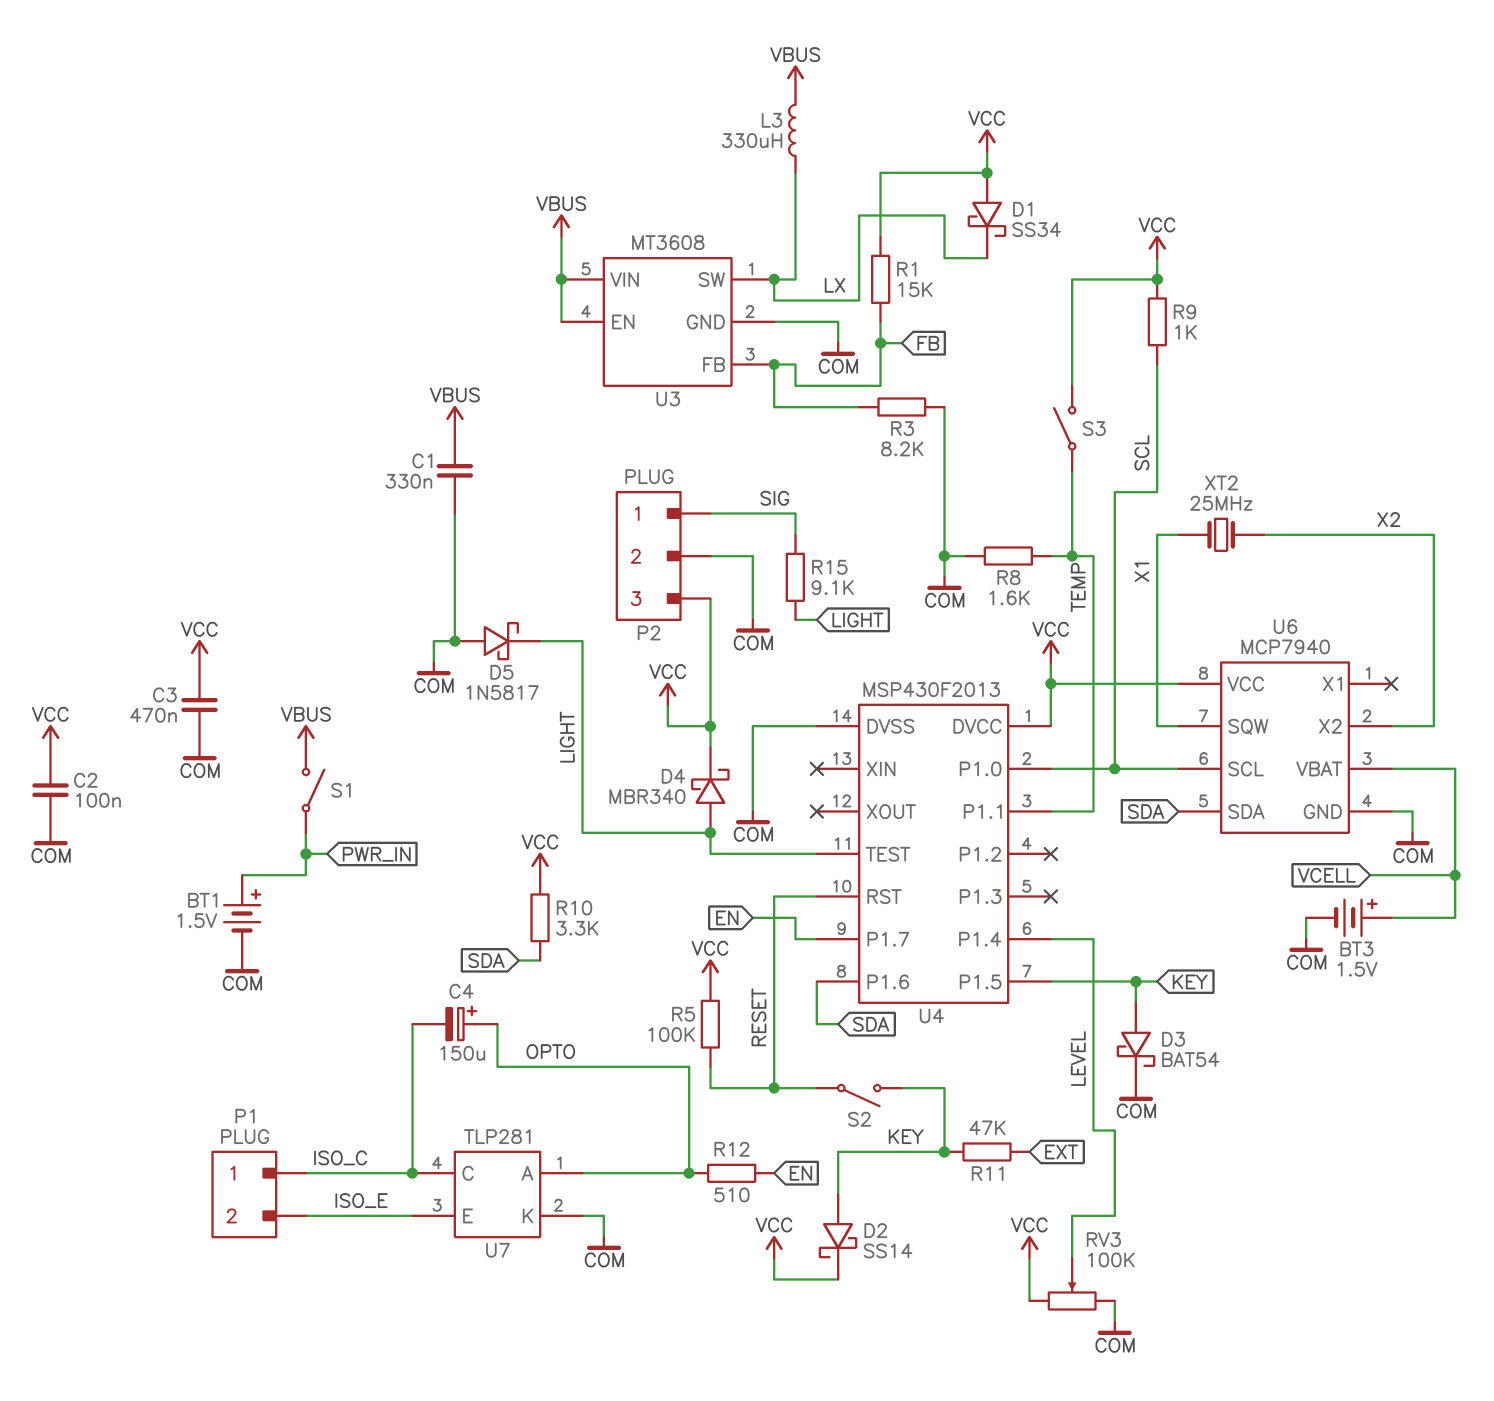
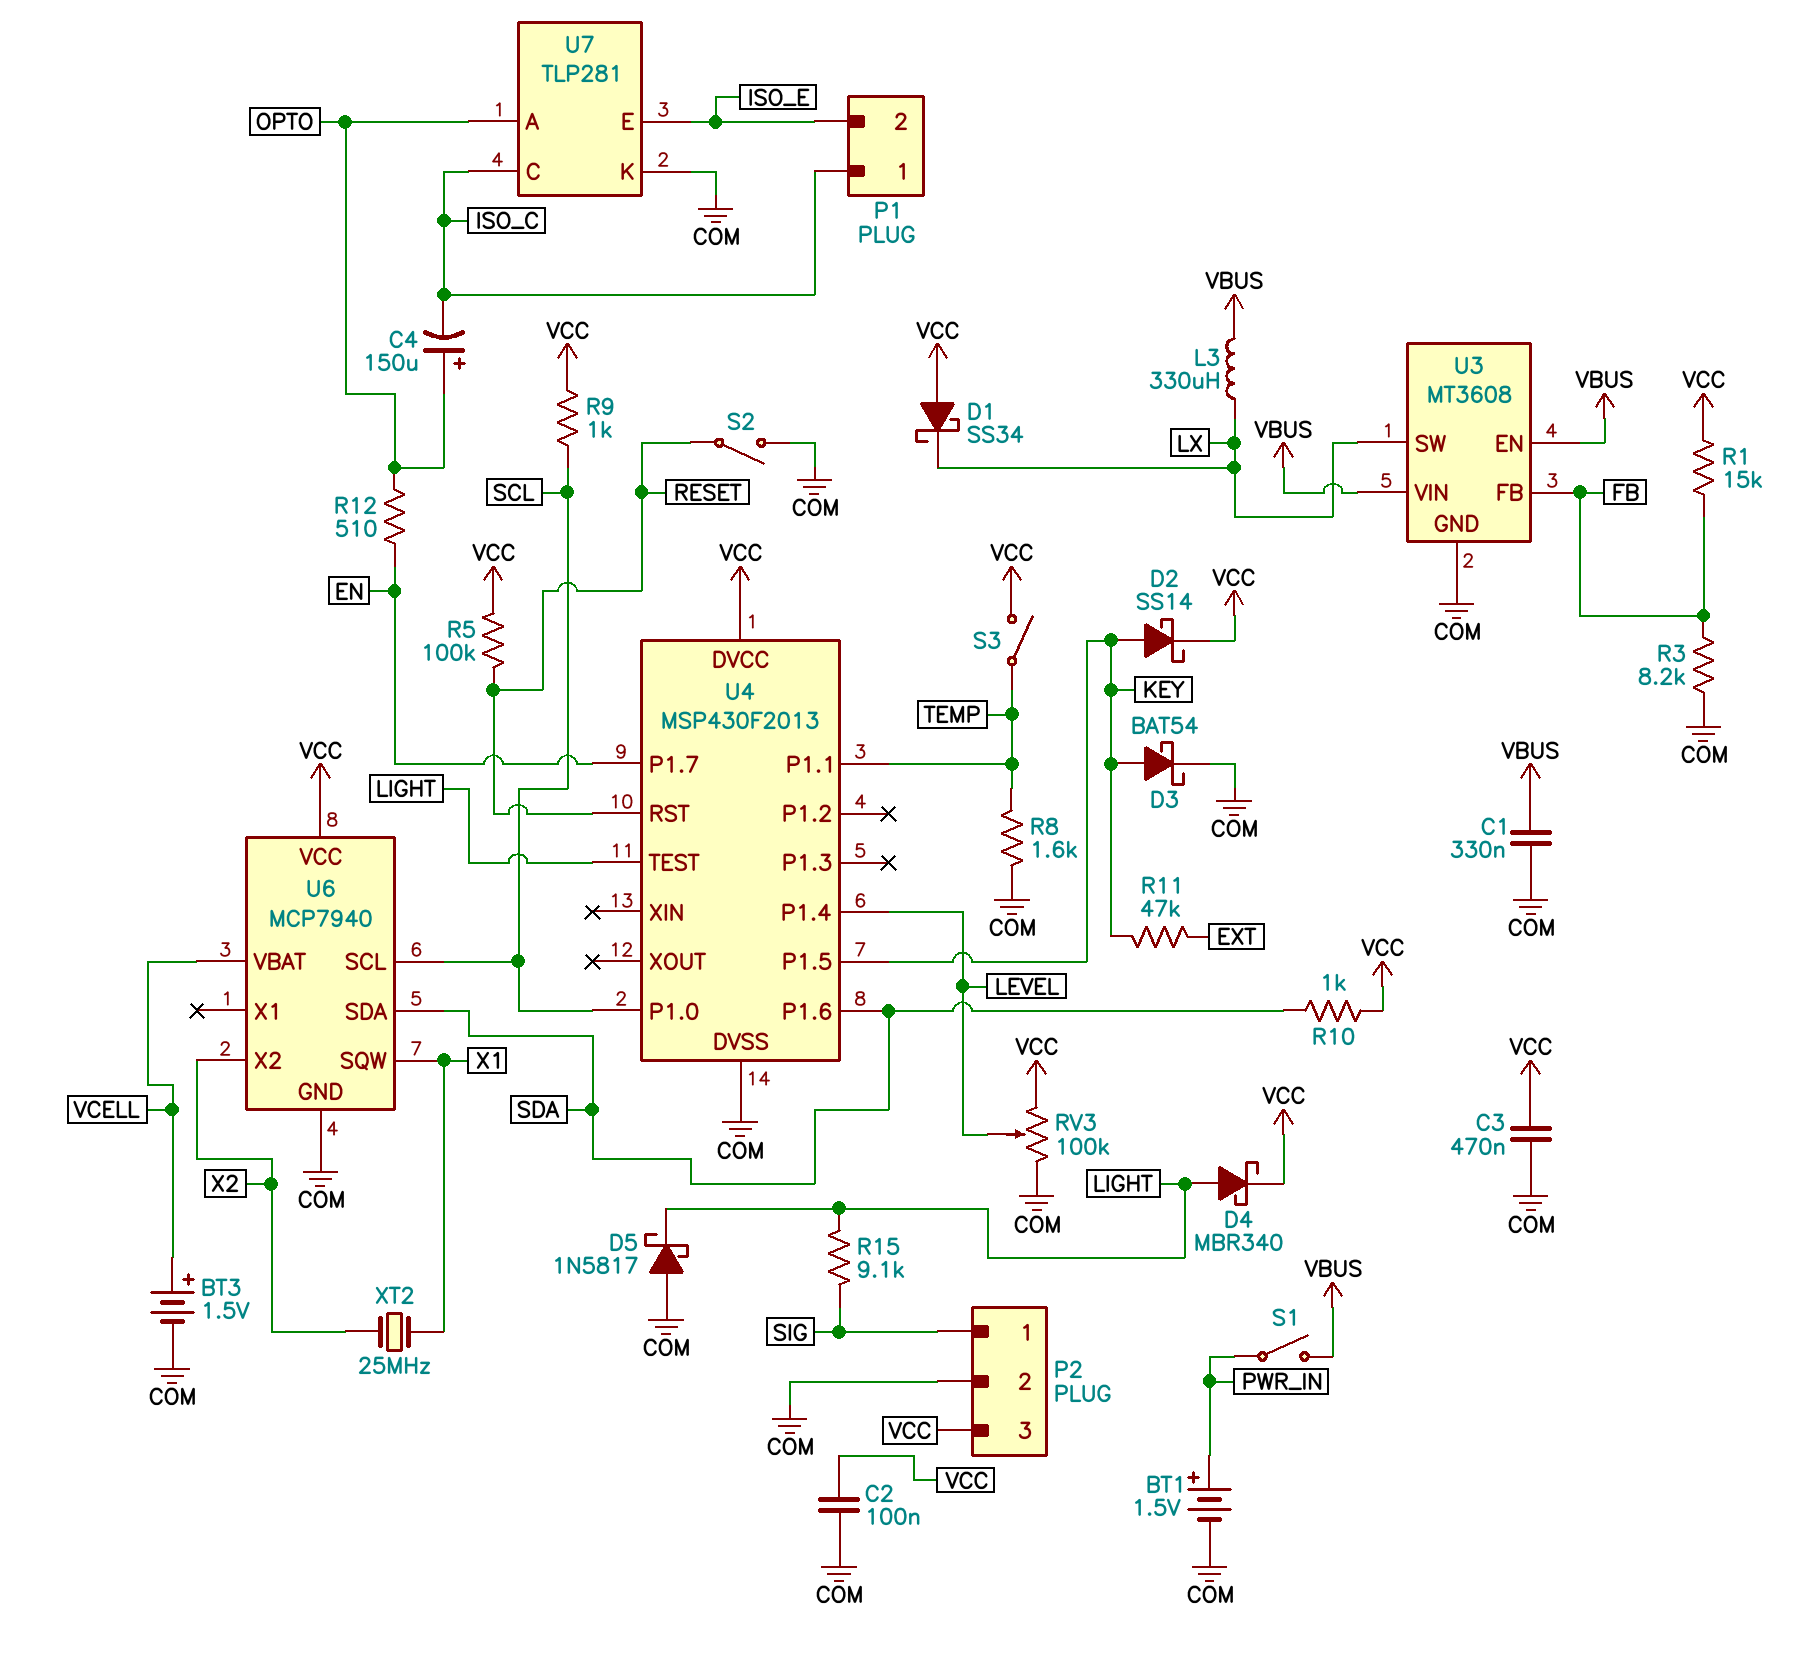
R10: 3.3k (SDA, VCC) -> 1k (SDA, VCC)
S2: switch (KEY, RESET) -> switch (COM, RESET)

